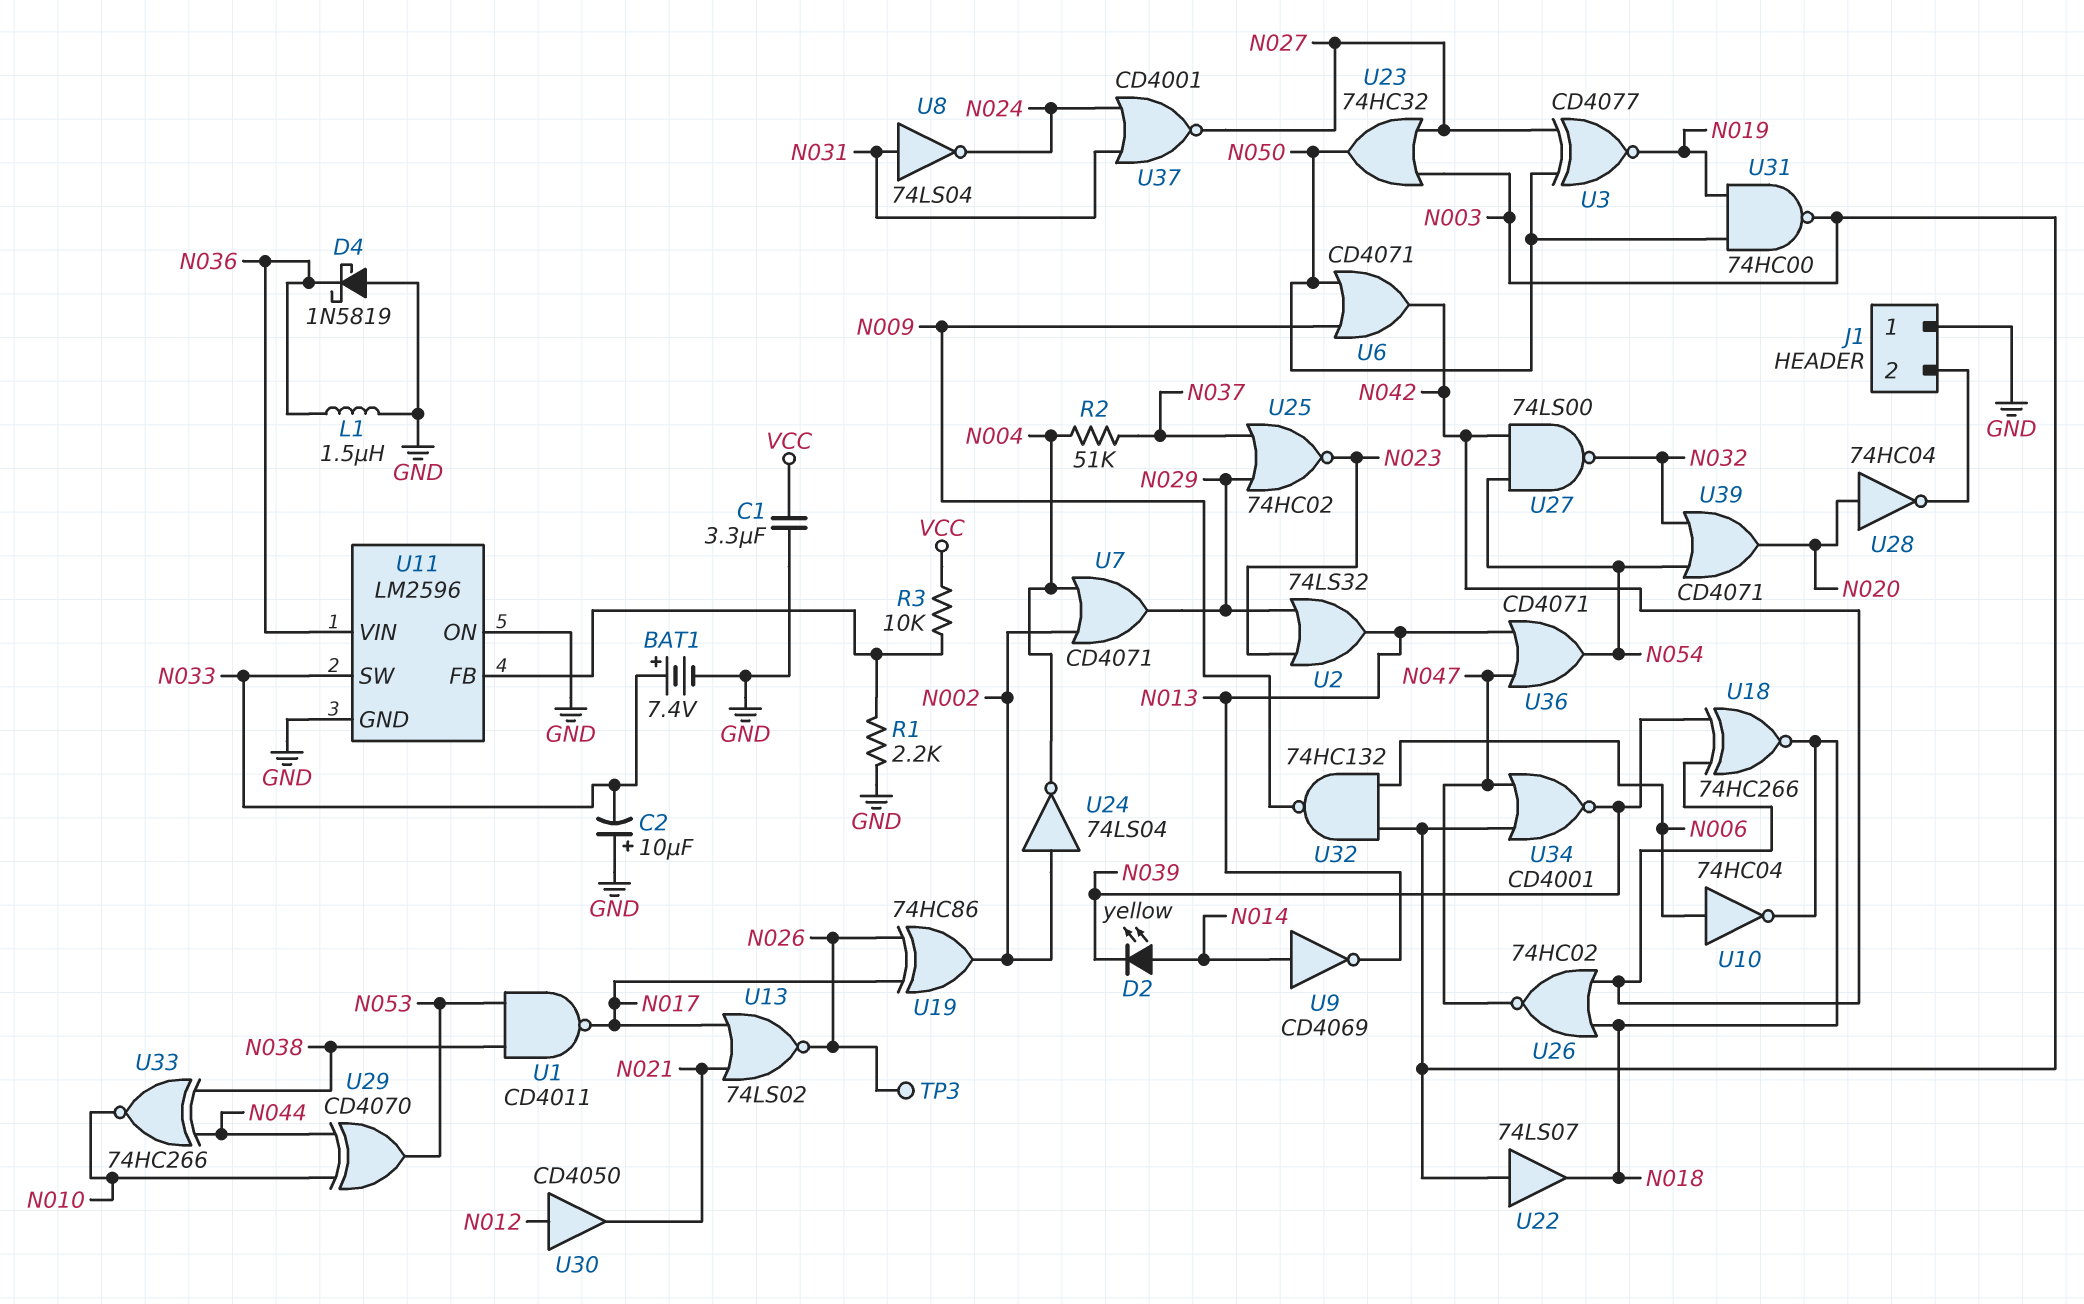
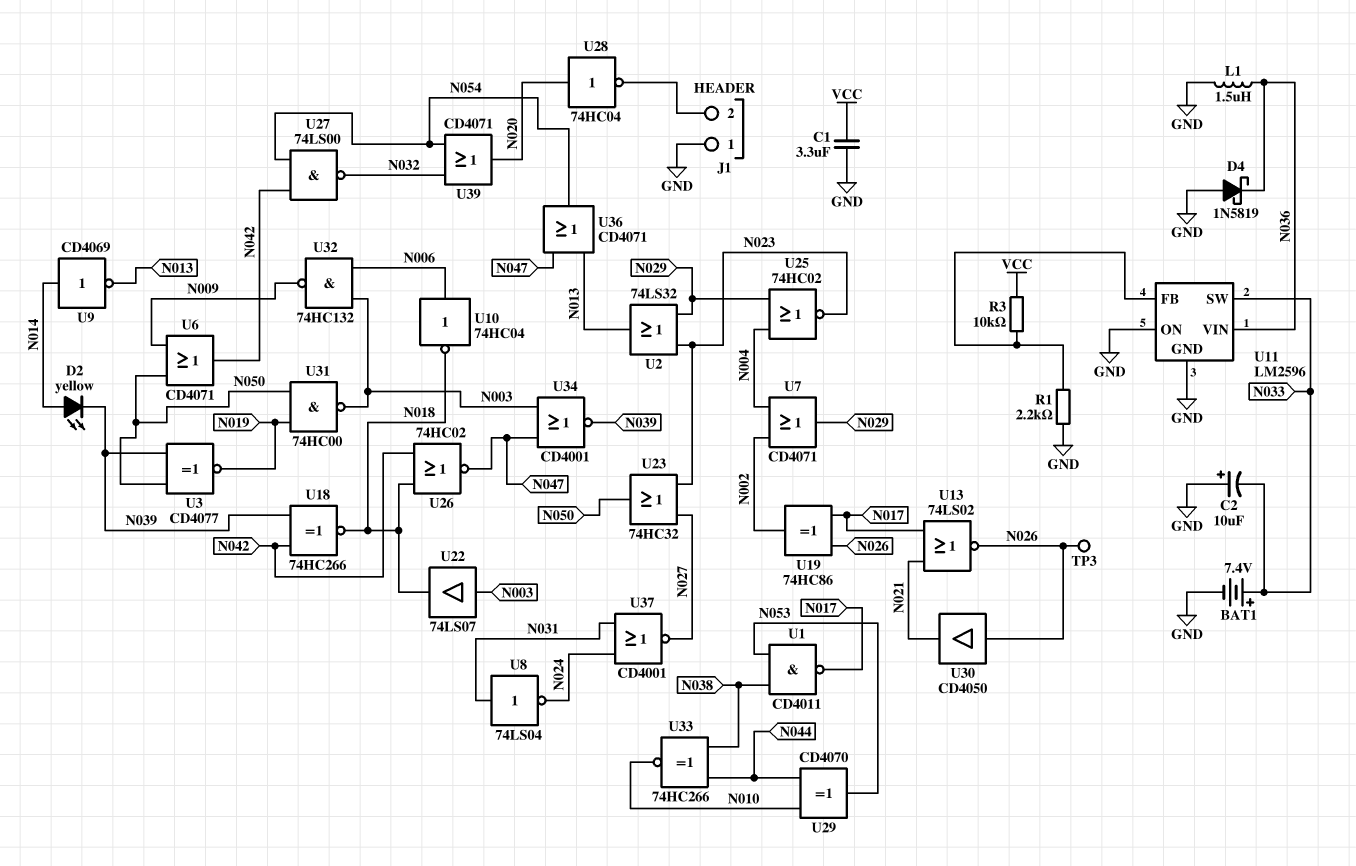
R2: 51k (N004, N037) -> none
U3: XNOR CD4077 (in N027, in N050, out N019) -> XNOR CD4077 (in N039, in N050, out N019)
U23: OR 74HC32 (in N003, in N027, out N050) -> OR 74HC32 (in N023, in N027, out N050)
U24: NOT 74LS04 (in N002, out N004) -> none
U25: NOR 74HC02 (in N029, in N037, out N023) -> NOR 74HC02 (in N004, in N029, out N023)
U30: buffer CD4050 (in N012, out N021) -> buffer CD4050 (in N026, out N021)

